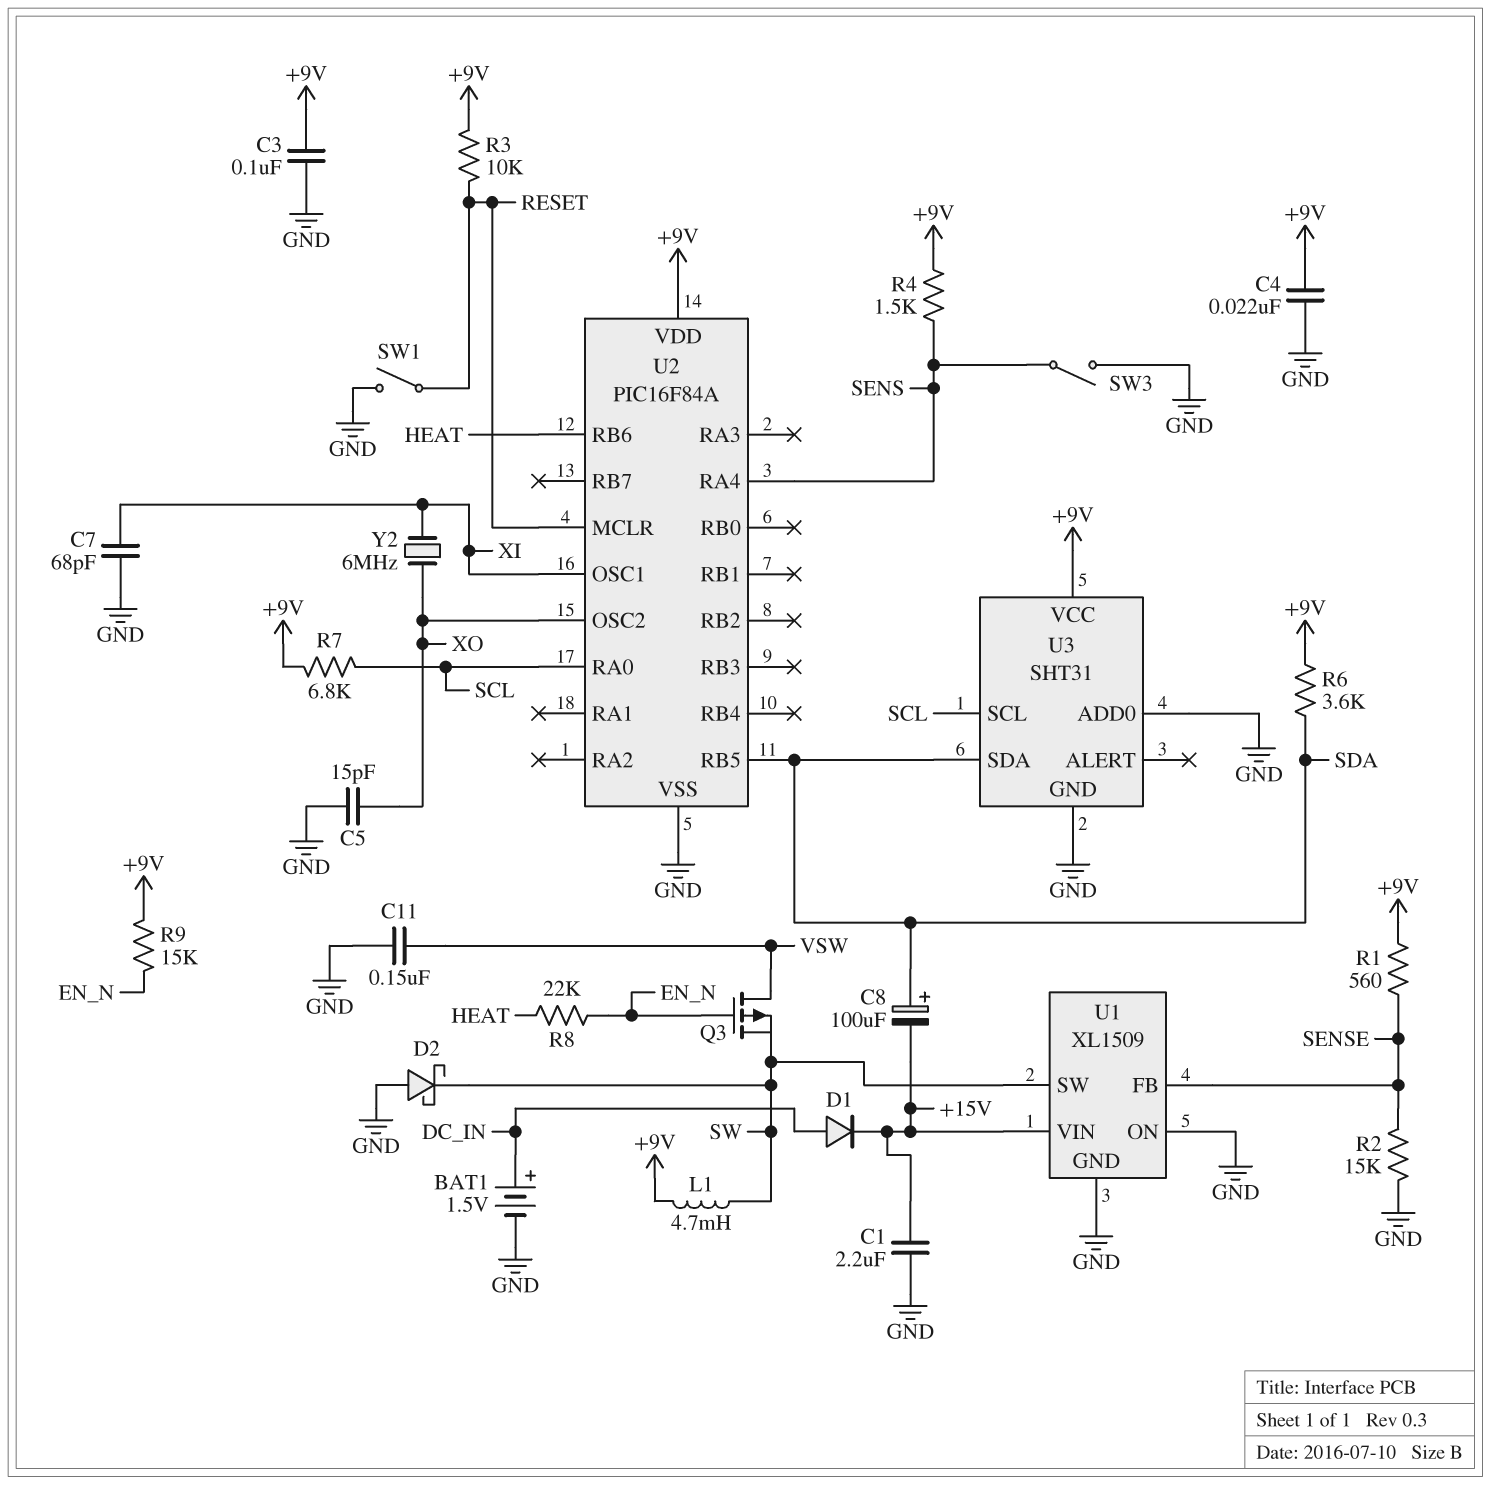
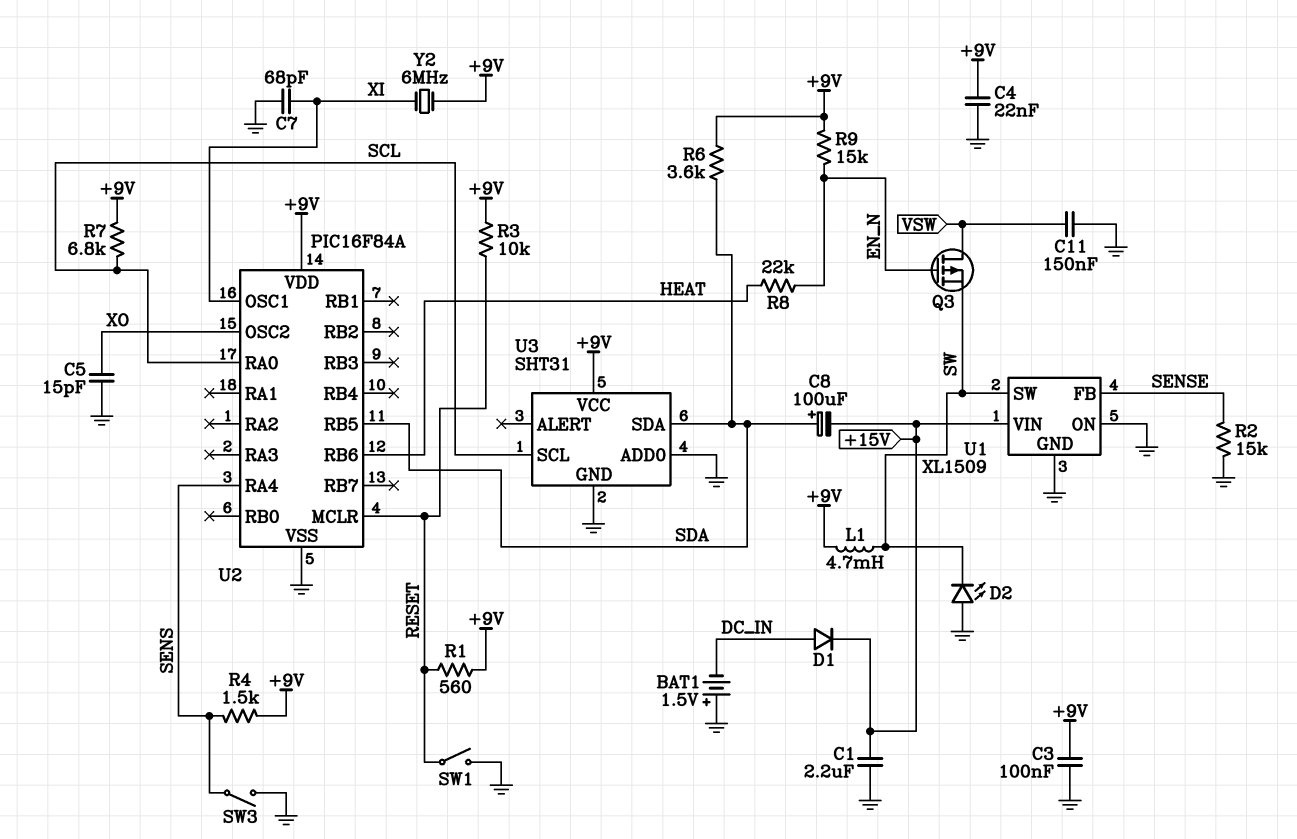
BAT1: 1.5V (plus DC_IN, minus GND) -> 1.5V (plus GND, minus DC_IN)
D2: schottky (A GND, K SW) -> LED (A GND, K SW)
R1: 560 (+9V, SENSE) -> 560 (+9V, RESET)
Y2: 6MHz (XI, XO) -> 6MHz (+9V, XI)

